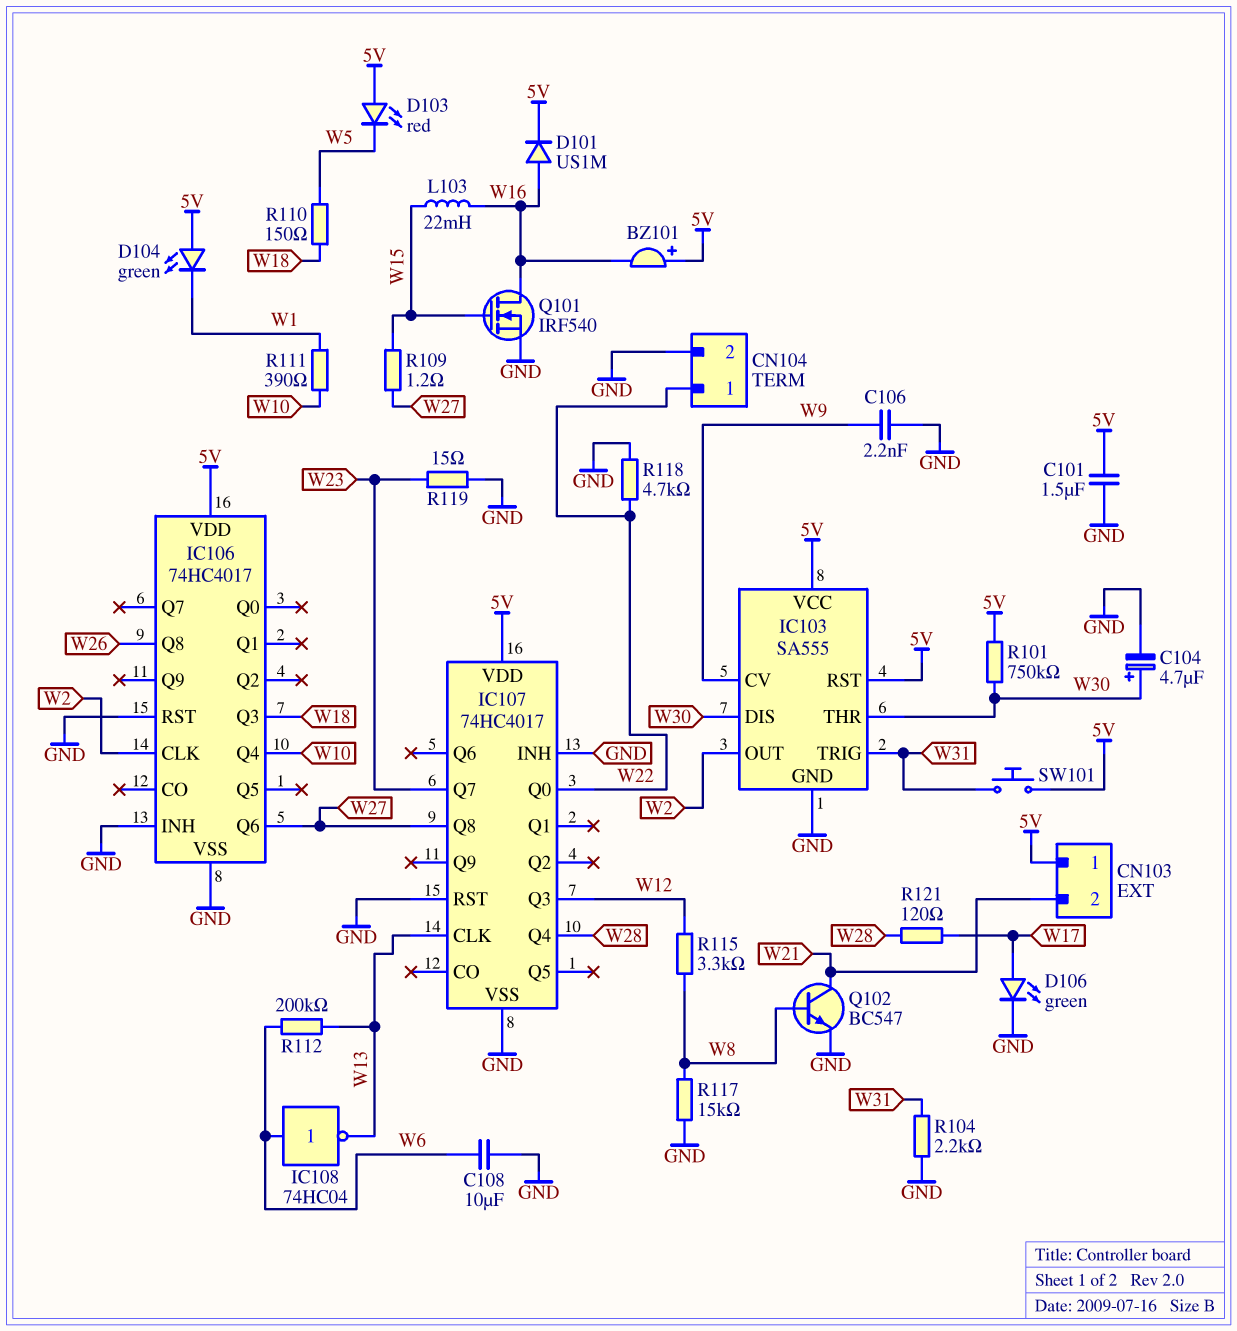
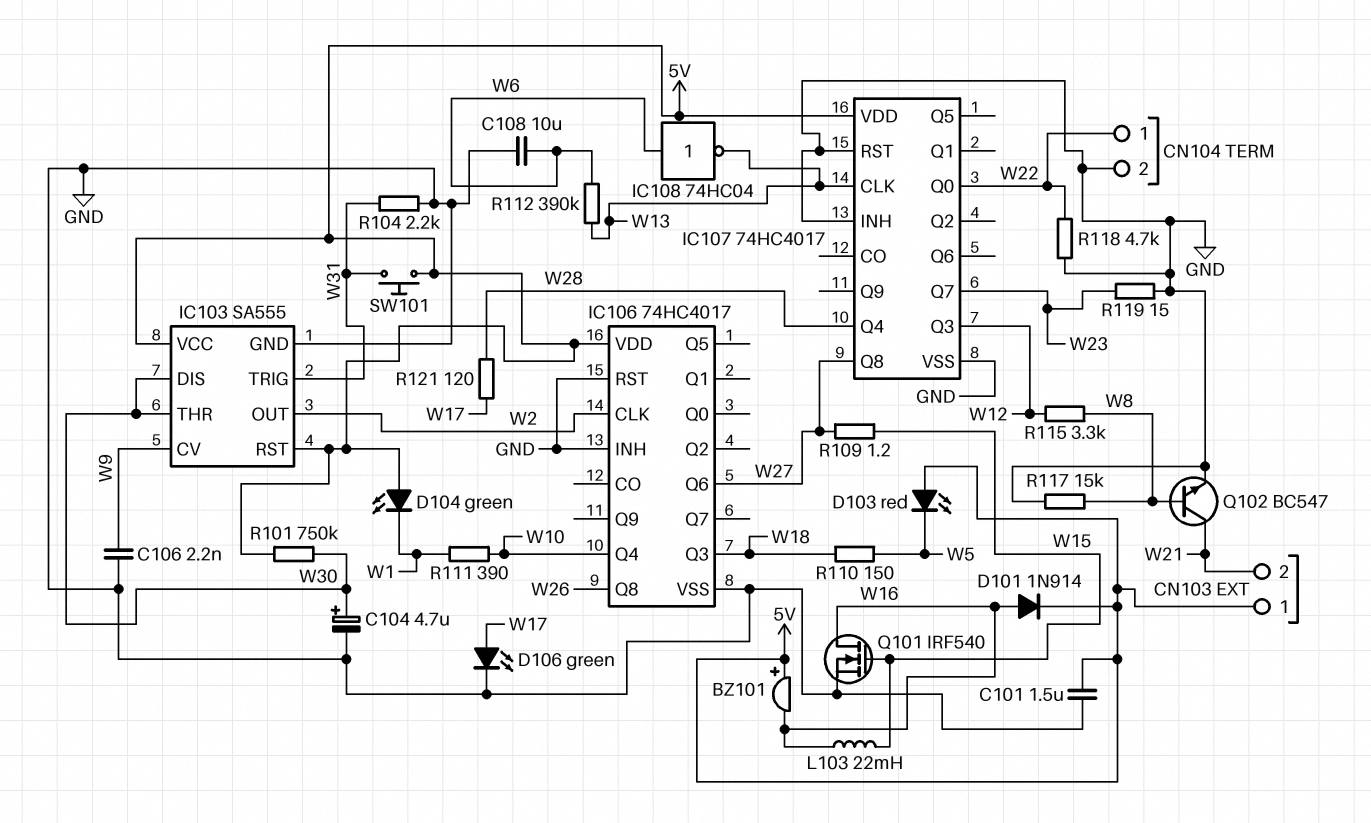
D101: diode US1M (A W16, K 5V) -> diode 1N914 (A W16, K 5V)
R112: 200k (W6, W13) -> 390k (W6, W13)

